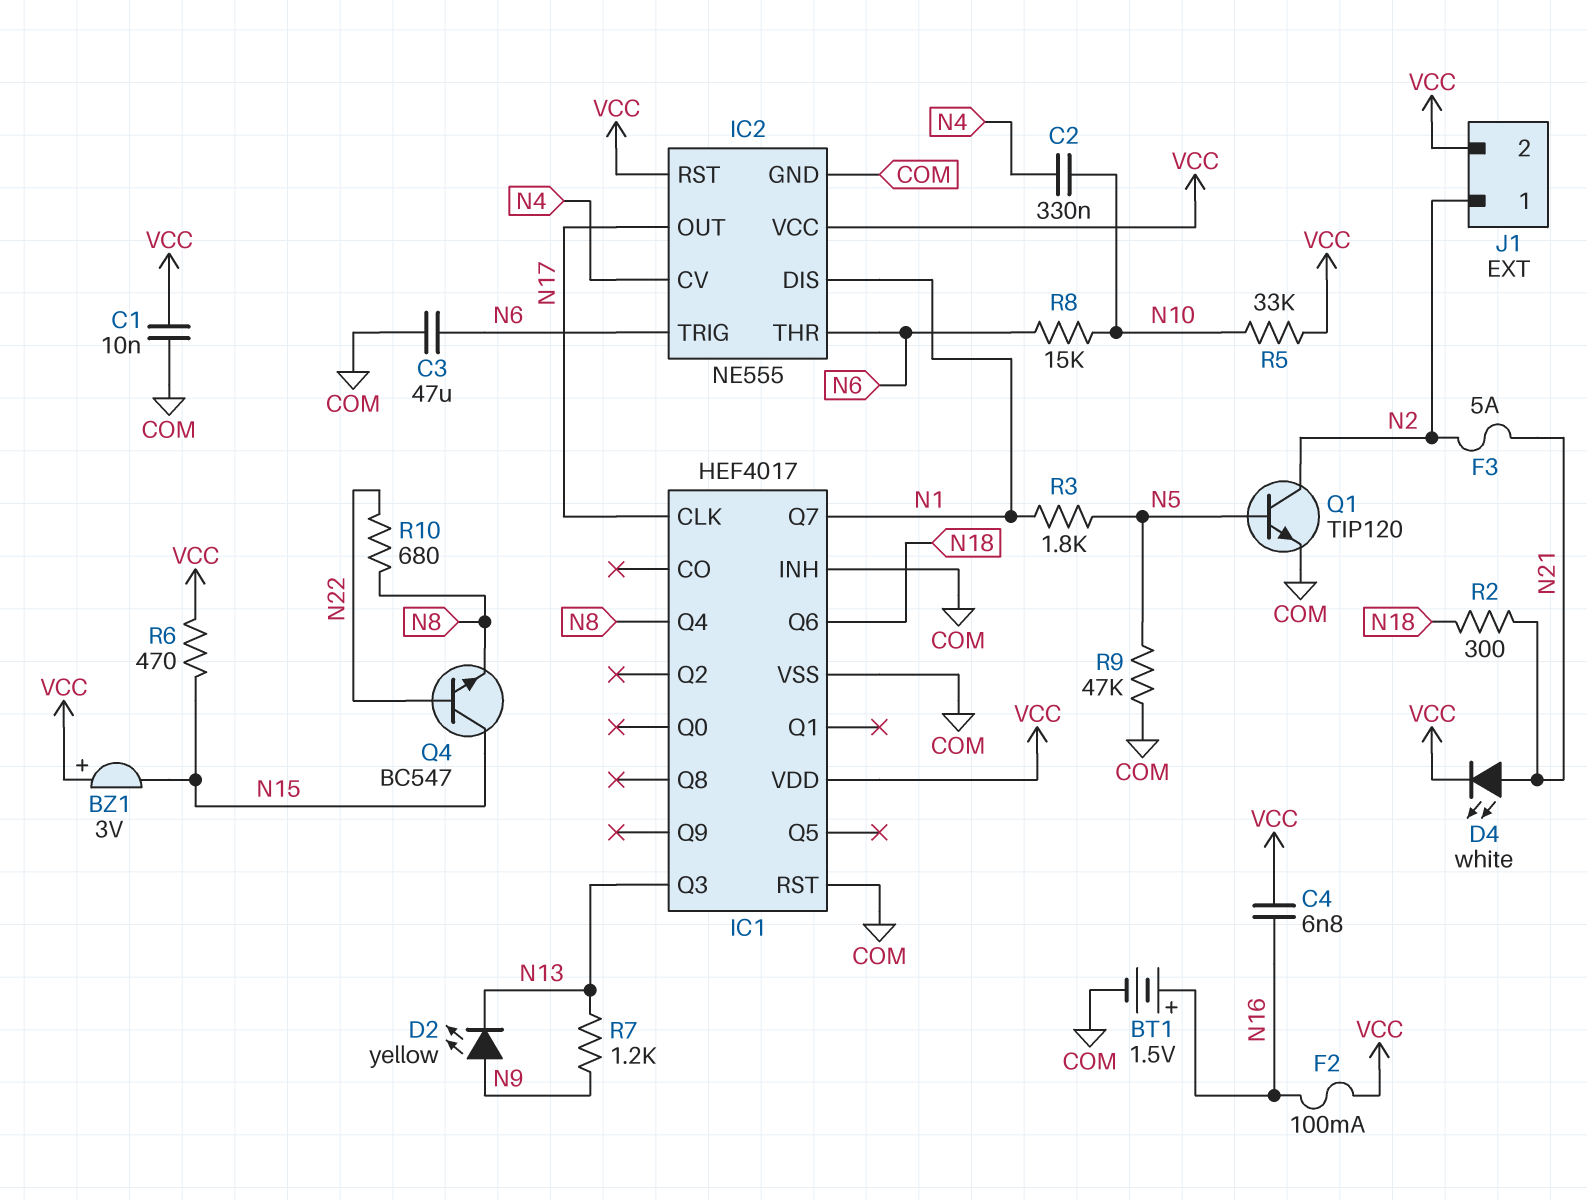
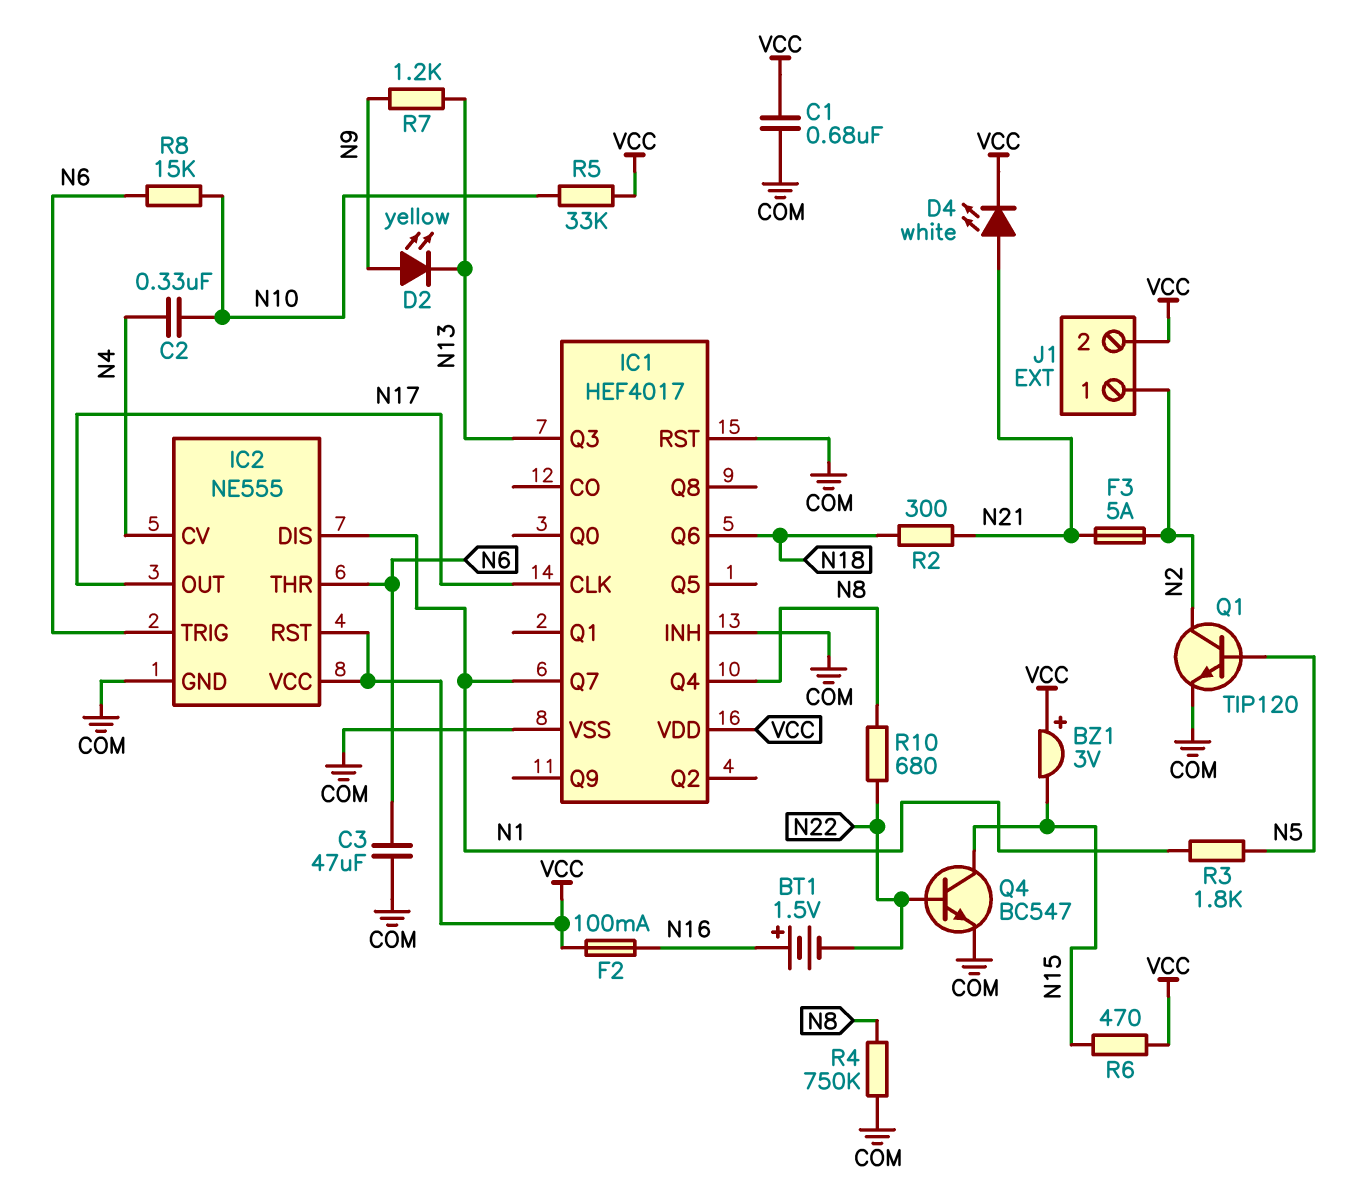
BT1: 1.5V (plus N16, minus COM) -> 1.5V (plus N16, minus N22)
C1: 10nF (COM, VCC) -> 680nF (COM, VCC)
C4: 6.8nF (N16, VCC) -> none
Q4: NPN BC547 (B N22, C N15, E N8) -> NPN BC547 (B N22, C N15, E COM)
R4: none -> 750k (COM, N8)
R9: 47k (COM, N5) -> none

